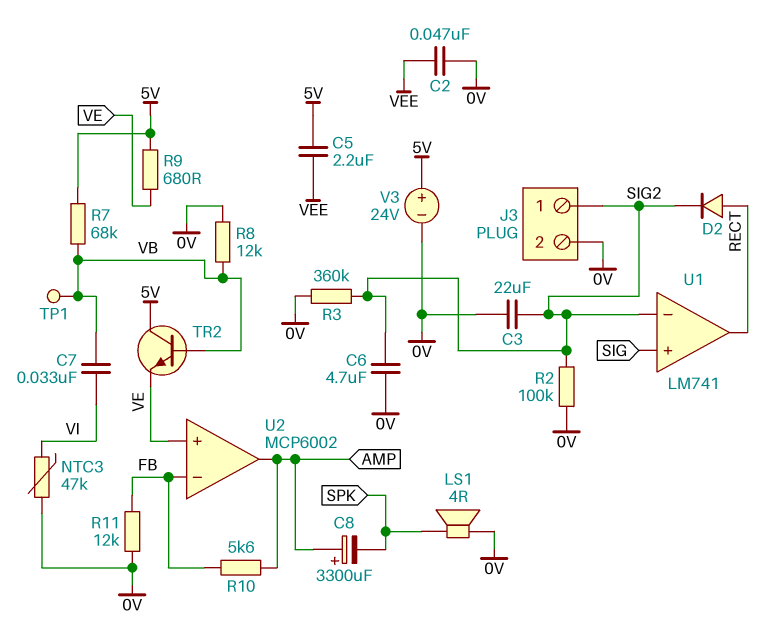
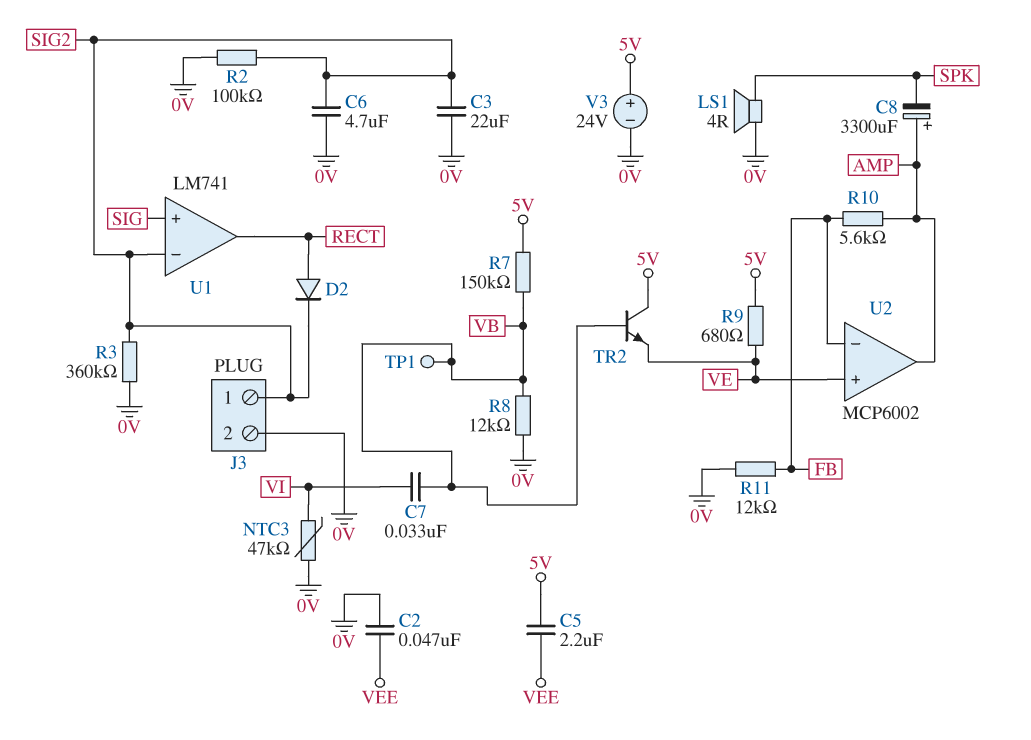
R7: 68k (5V, VB) -> 150k (5V, VB)

